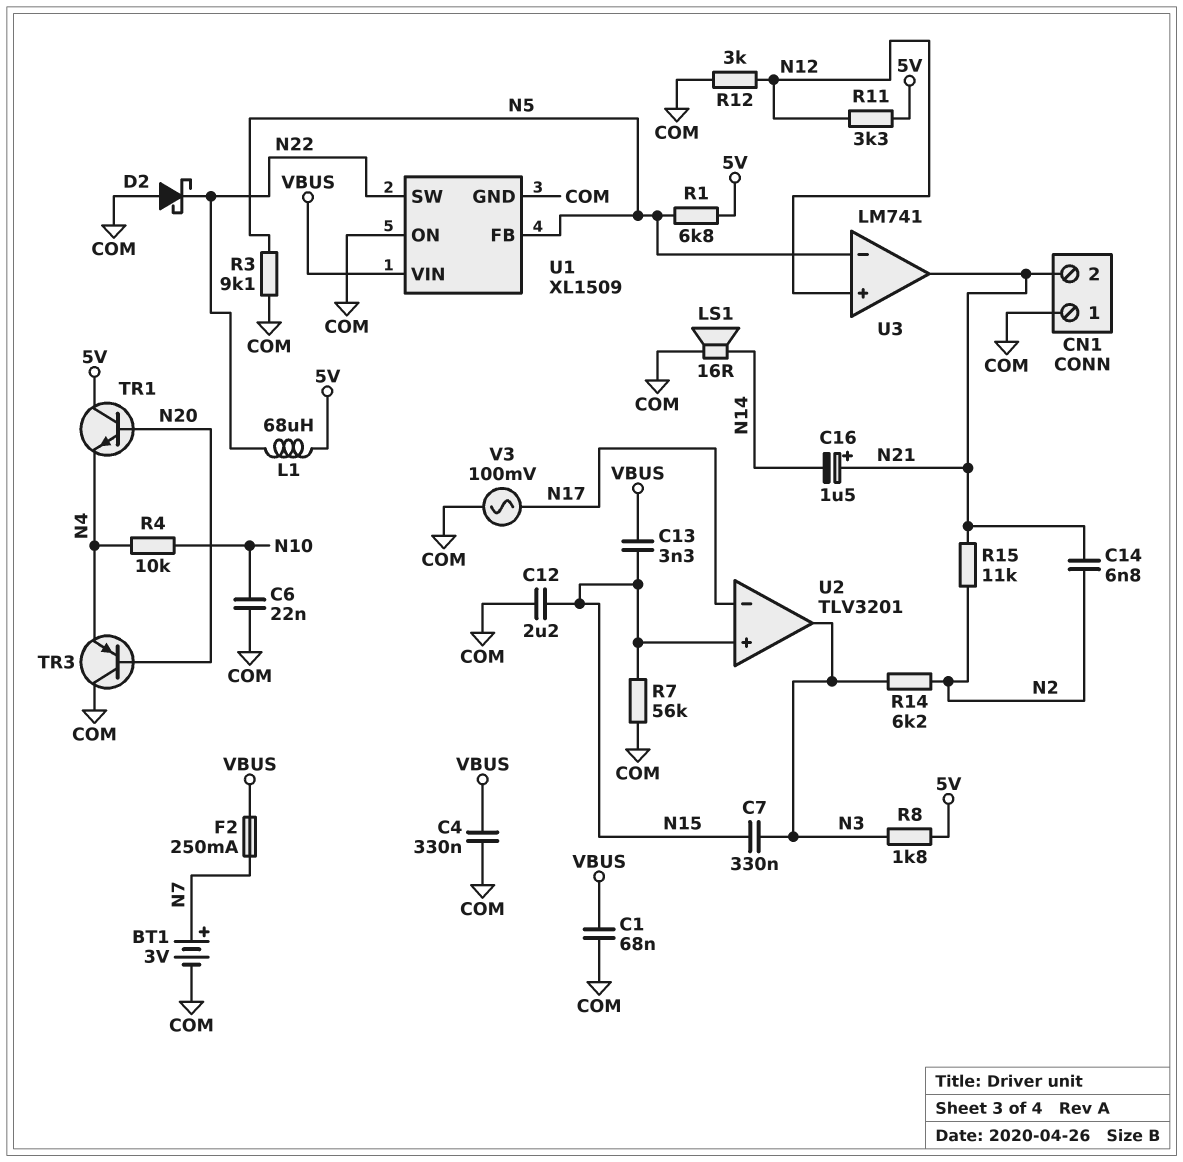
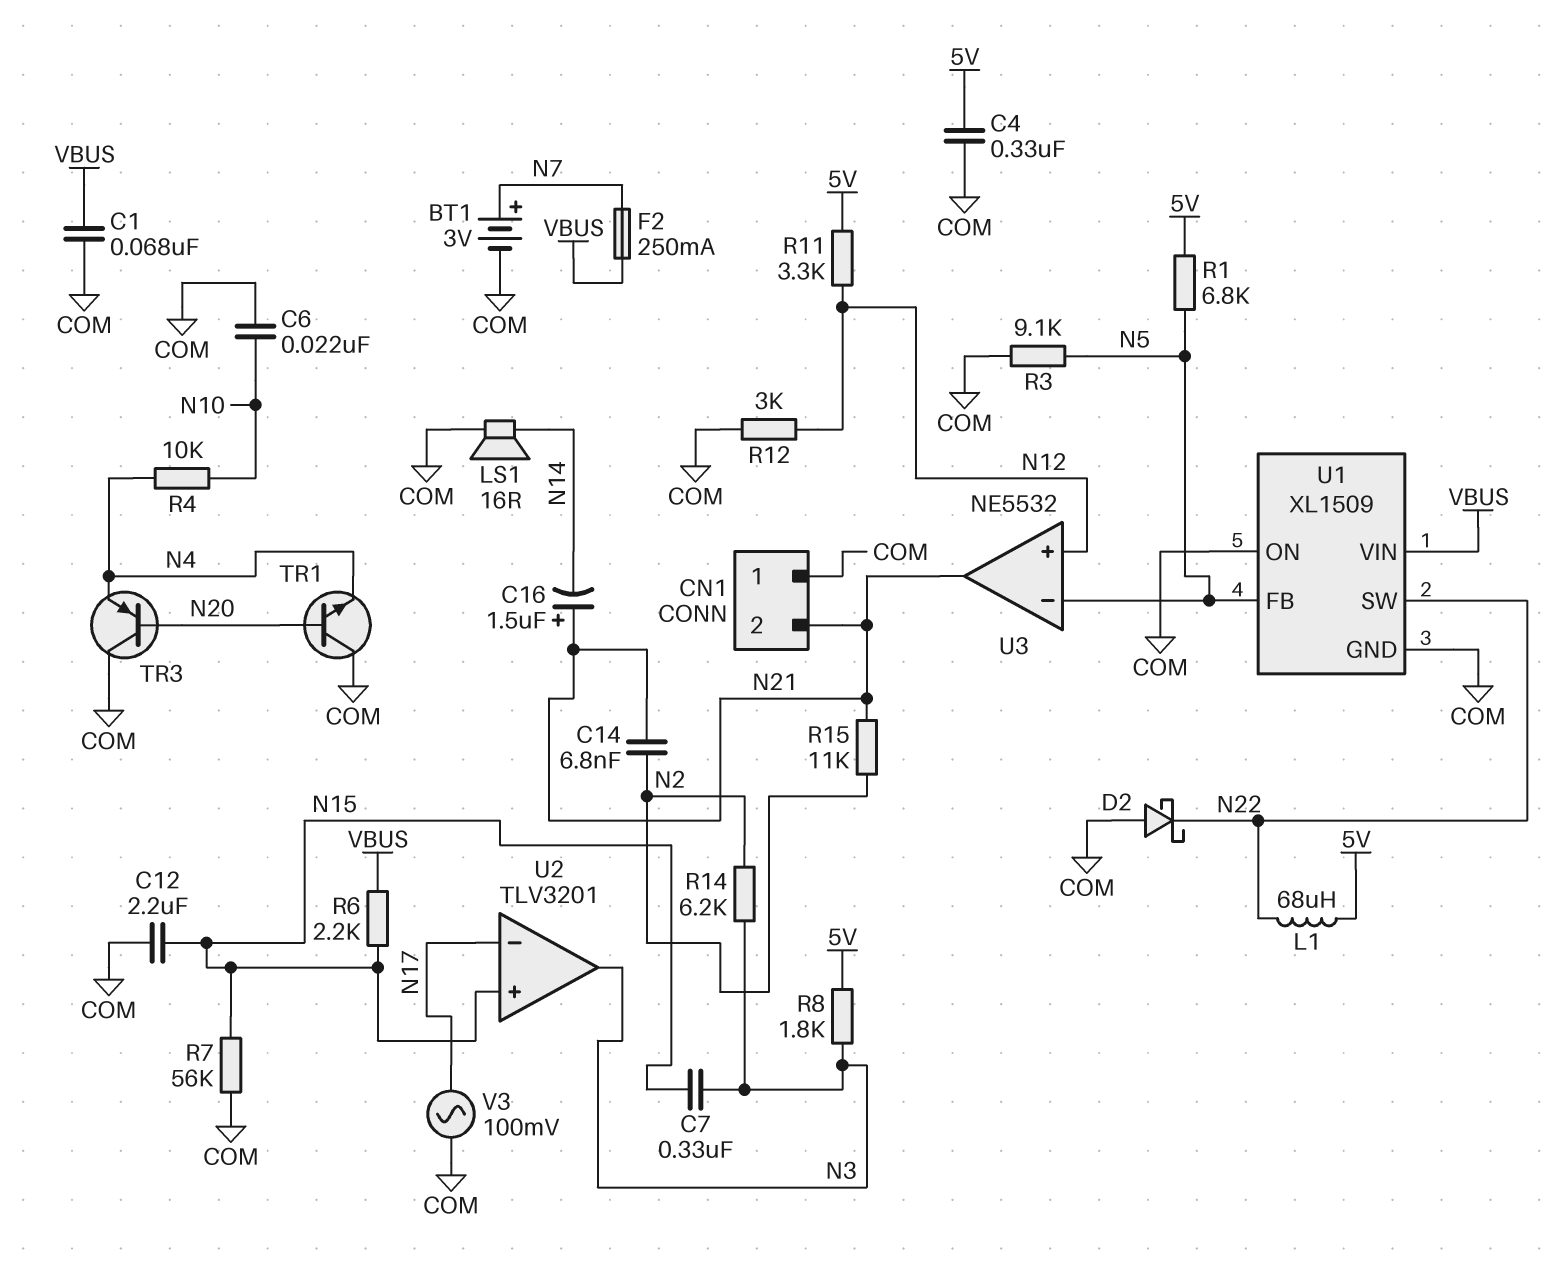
C4: 330nF (COM, VBUS) -> 330nF (5V, COM)
C13: 3.3nF (N15, VBUS) -> none
R6: none -> 2.2k (N15, VBUS)
TR1: NPN (B N20, C 5V, E N4) -> NPN (B N20, C COM, E N4)
U3: LM741 -> NE5532

